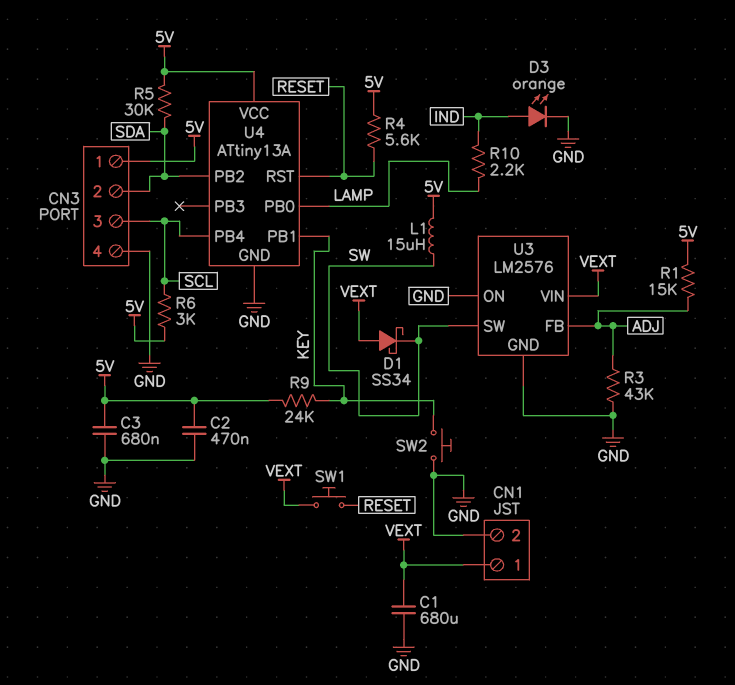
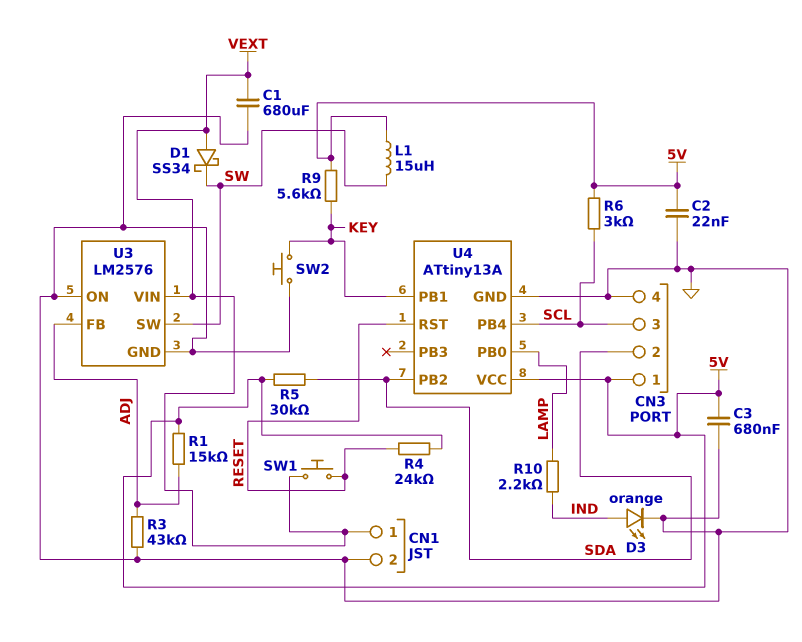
C2: 470nF (5V, GND) -> 22nF (5V, GND)
R4: 5.6k (5V, RESET) -> 24k (5V, RESET)
R9: 24k (5V, KEY) -> 5.6k (5V, KEY)

